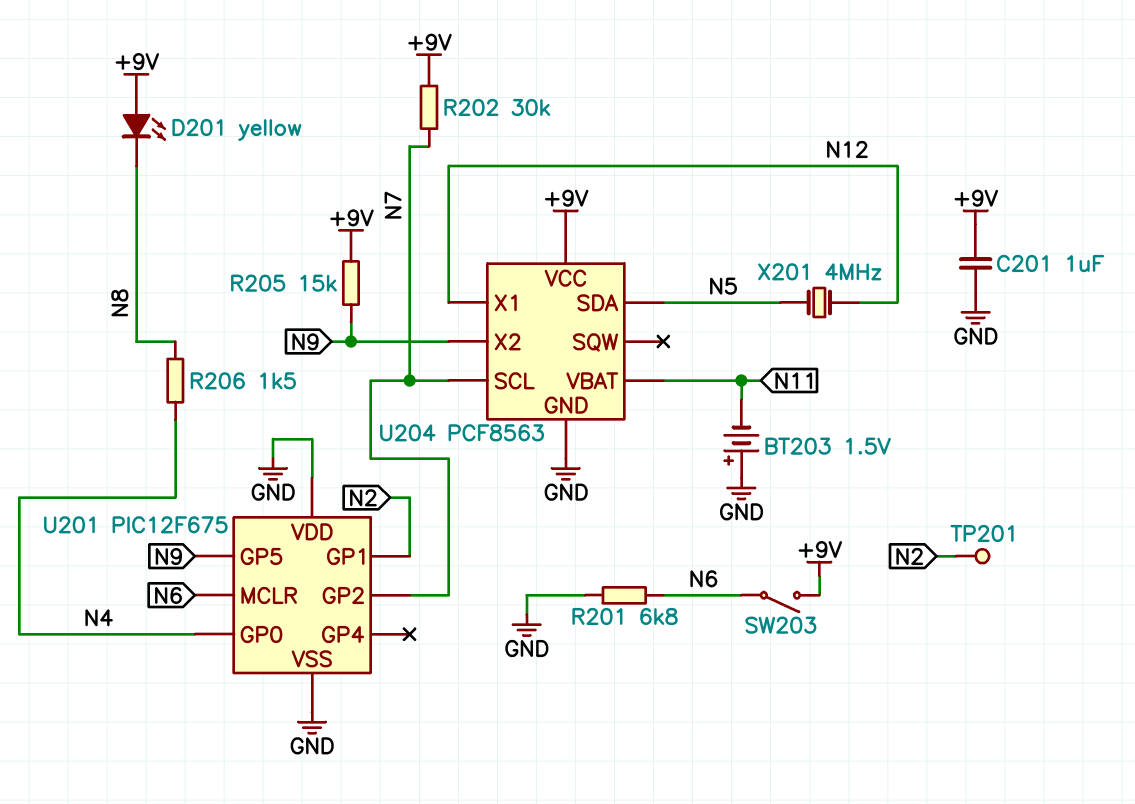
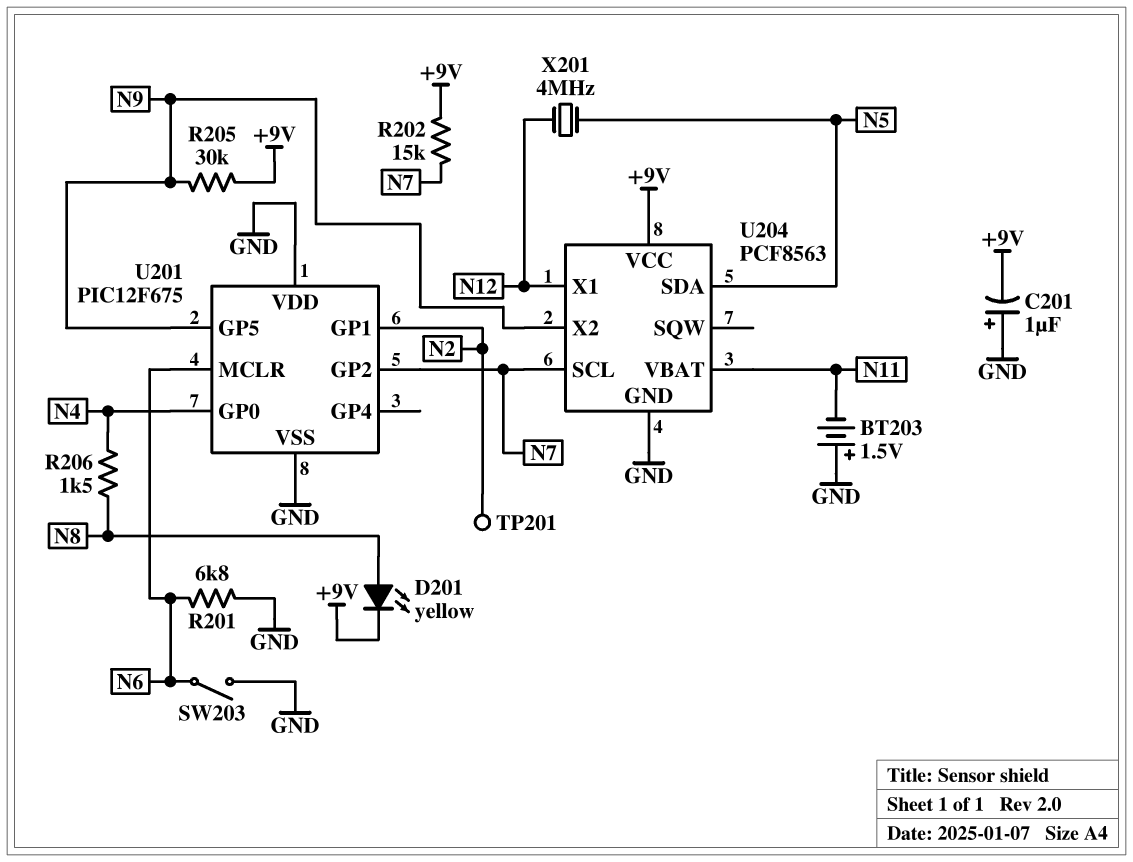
C201: 1uF (+9V, GND) -> 1uF (plus GND, minus +9V)
D201: LED yellow (A +9V, K N8) -> LED yellow (A N8, K +9V)
R202: 30k (+9V, N7) -> 15k (+9V, N7)
R205: 15k (+9V, N9) -> 30k (+9V, N9)
SW203: switch (+9V, N6) -> switch (GND, N6)

